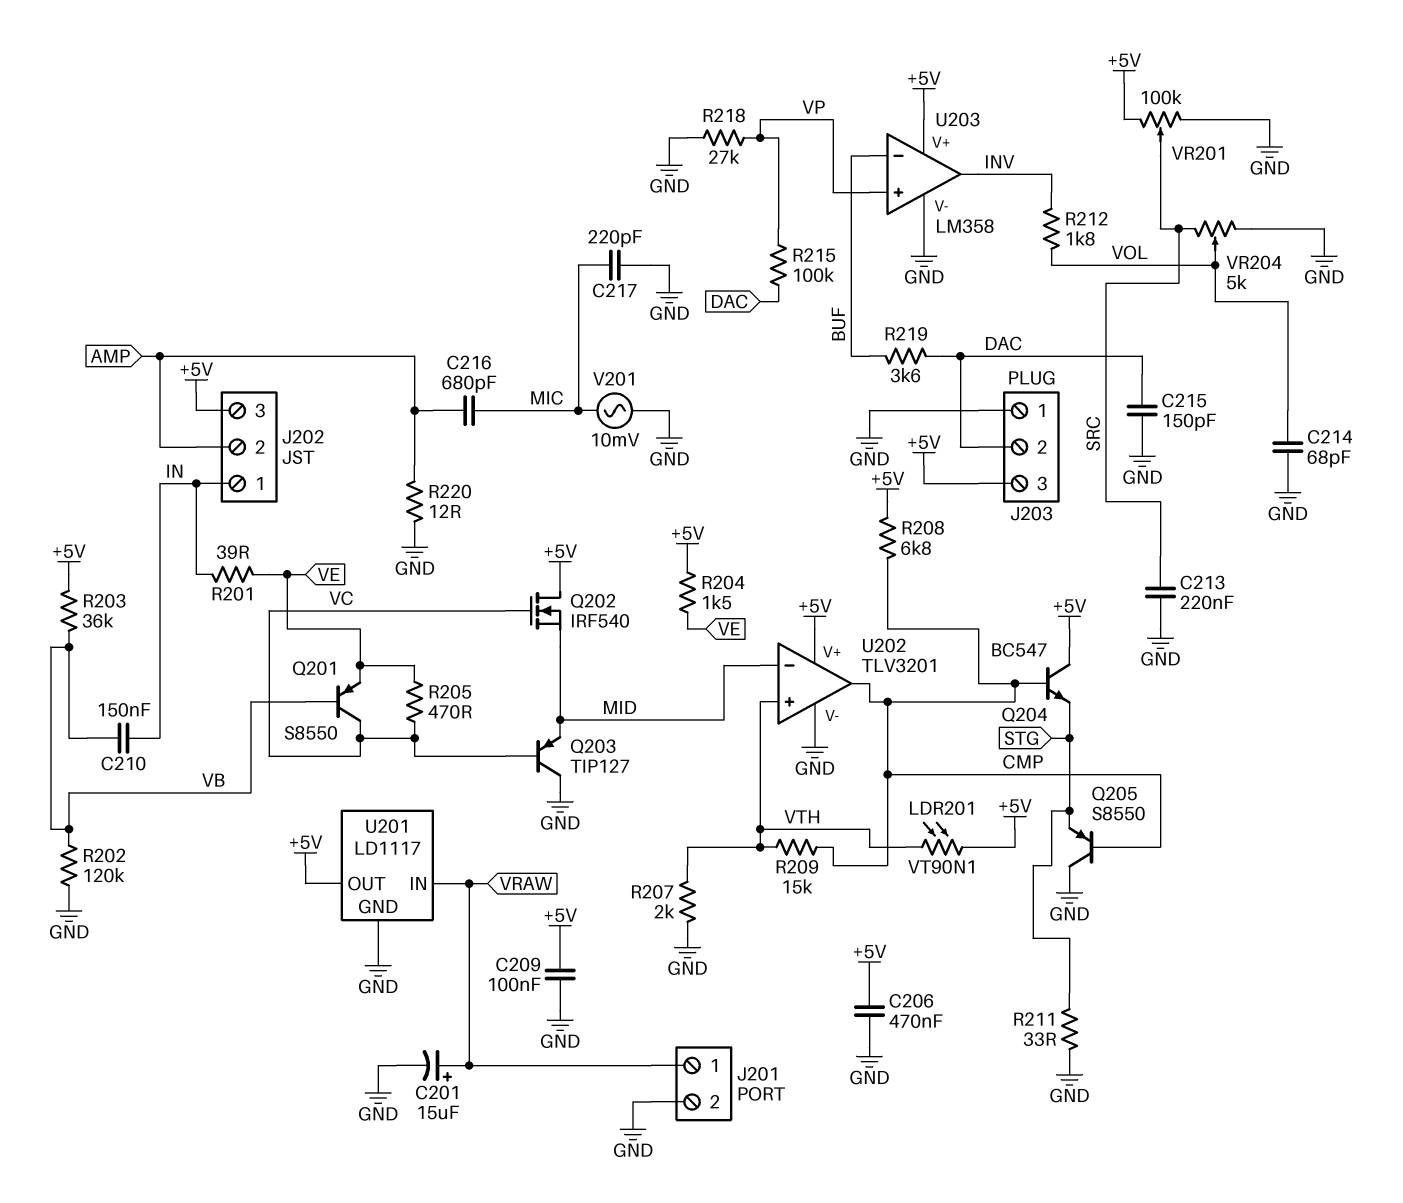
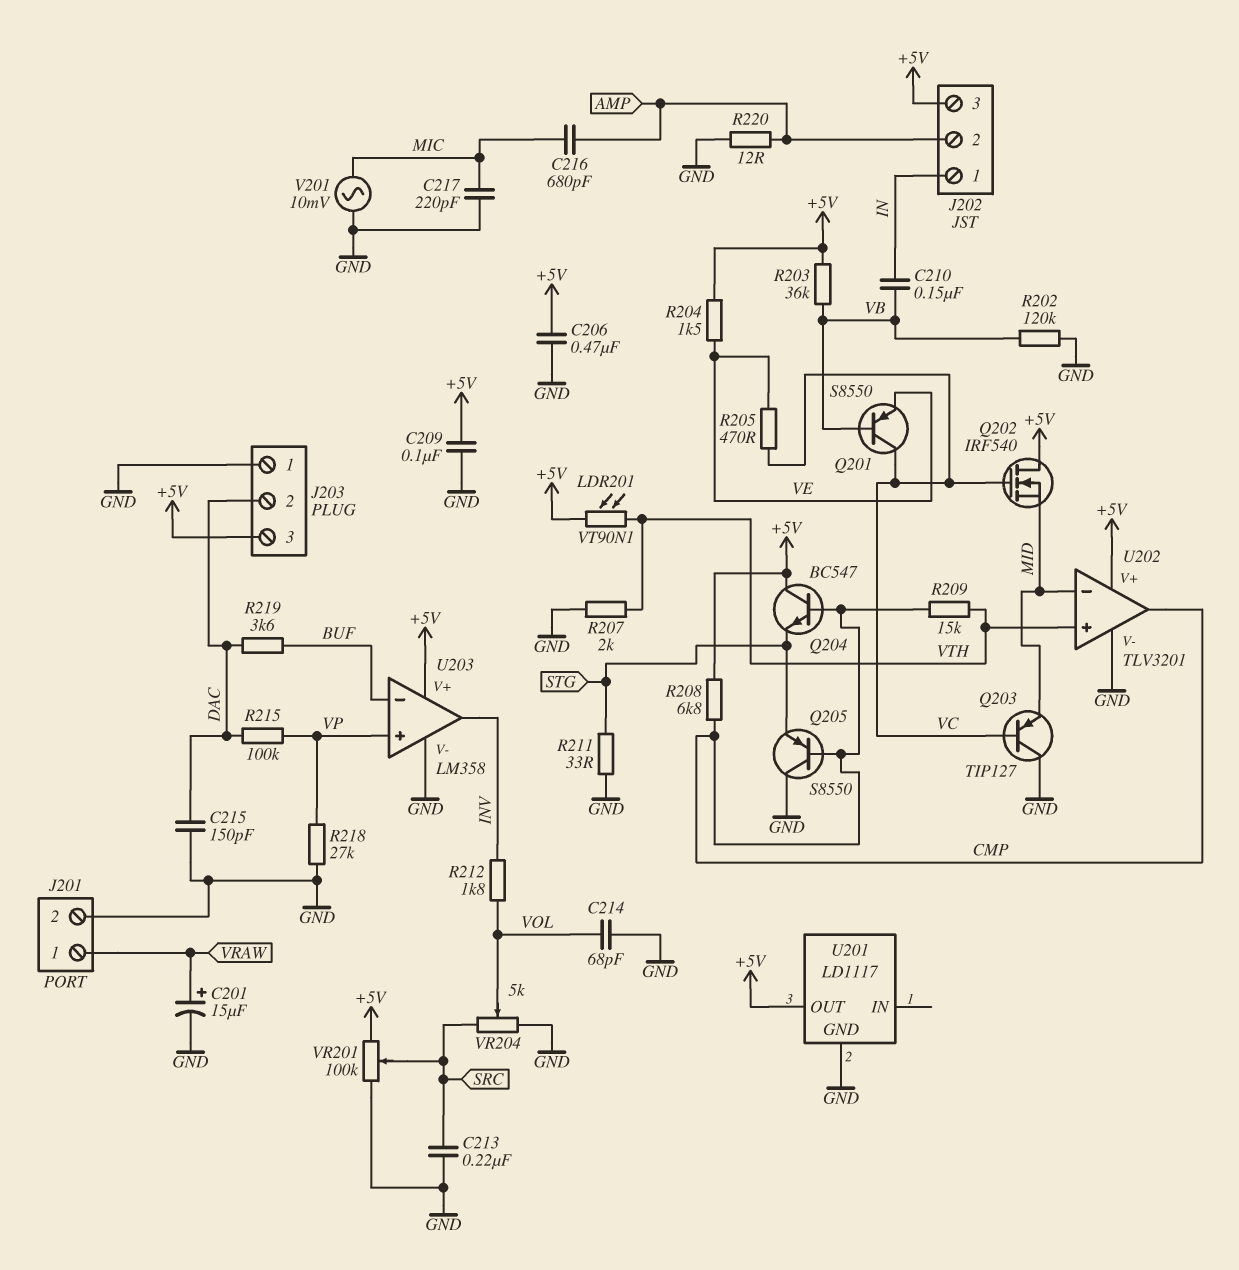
R201: 39 (IN, VE) -> none
U201 pin IN: VRAW -> none

